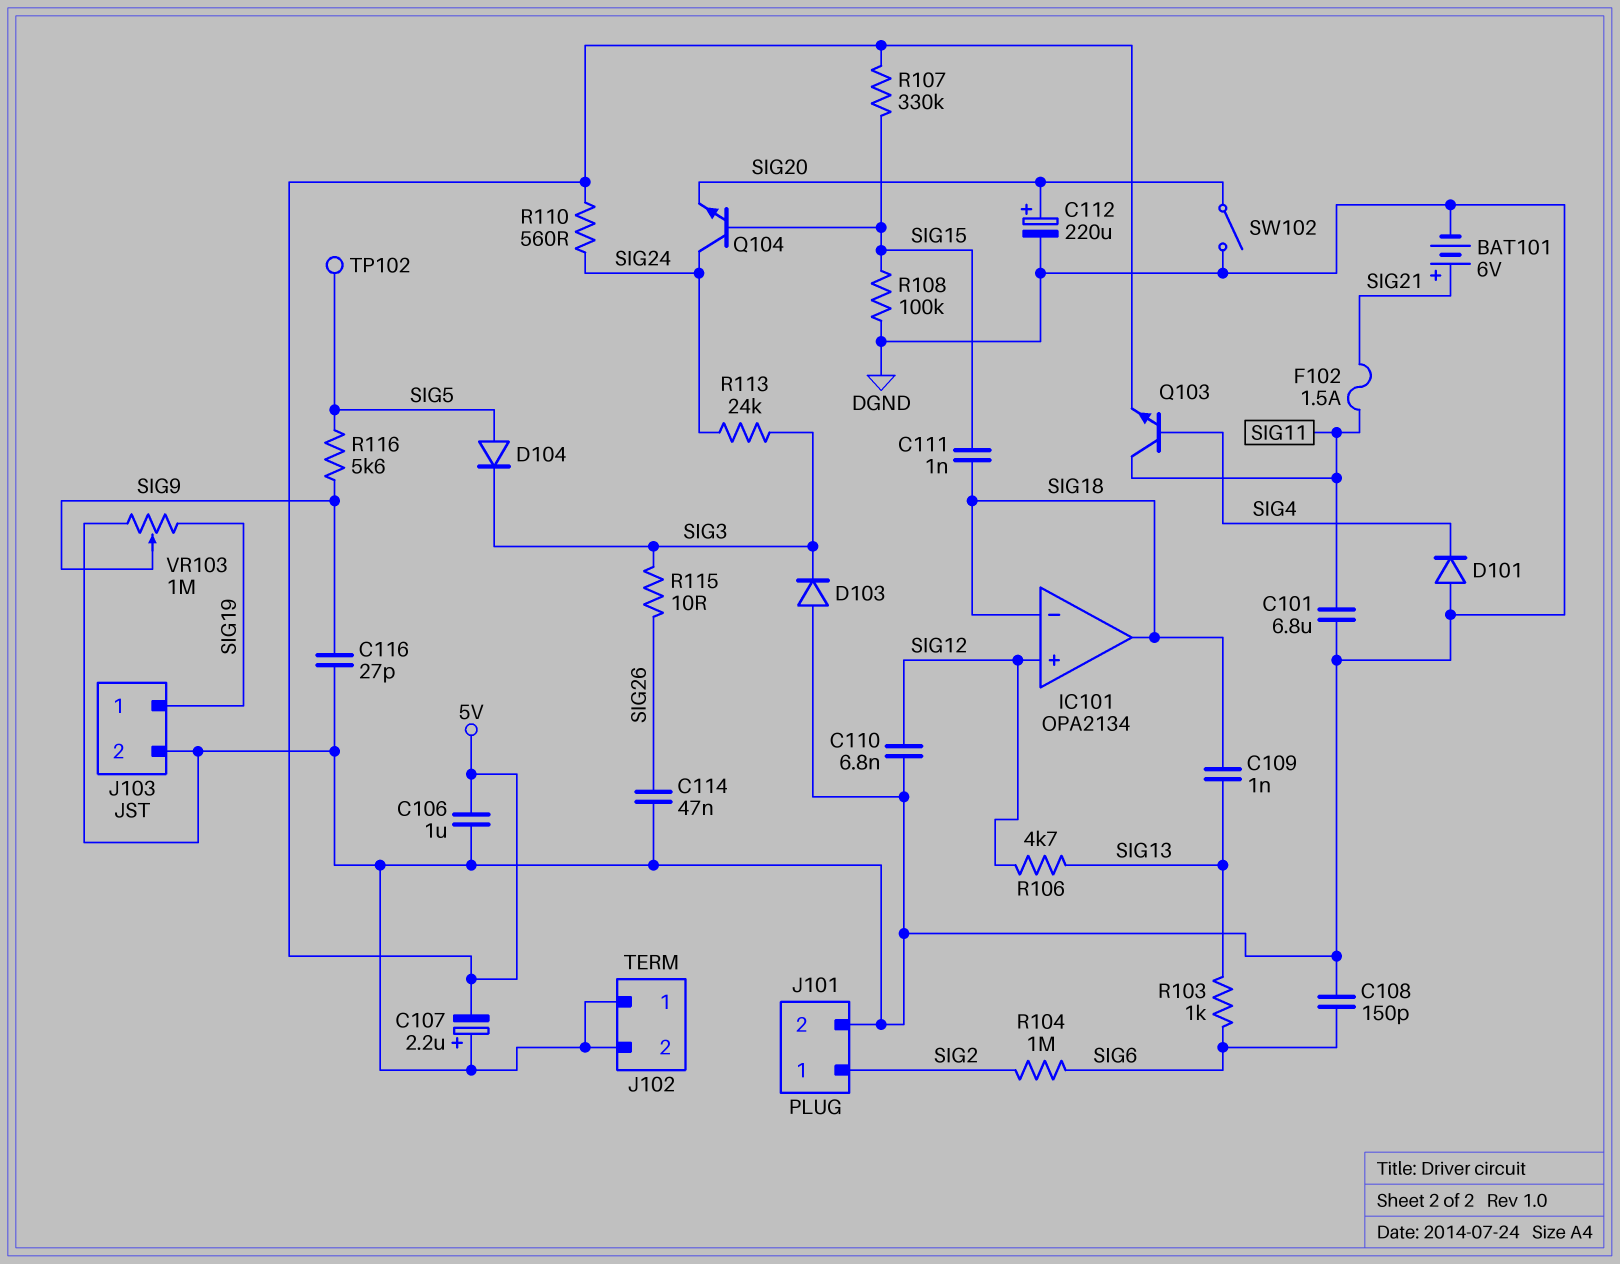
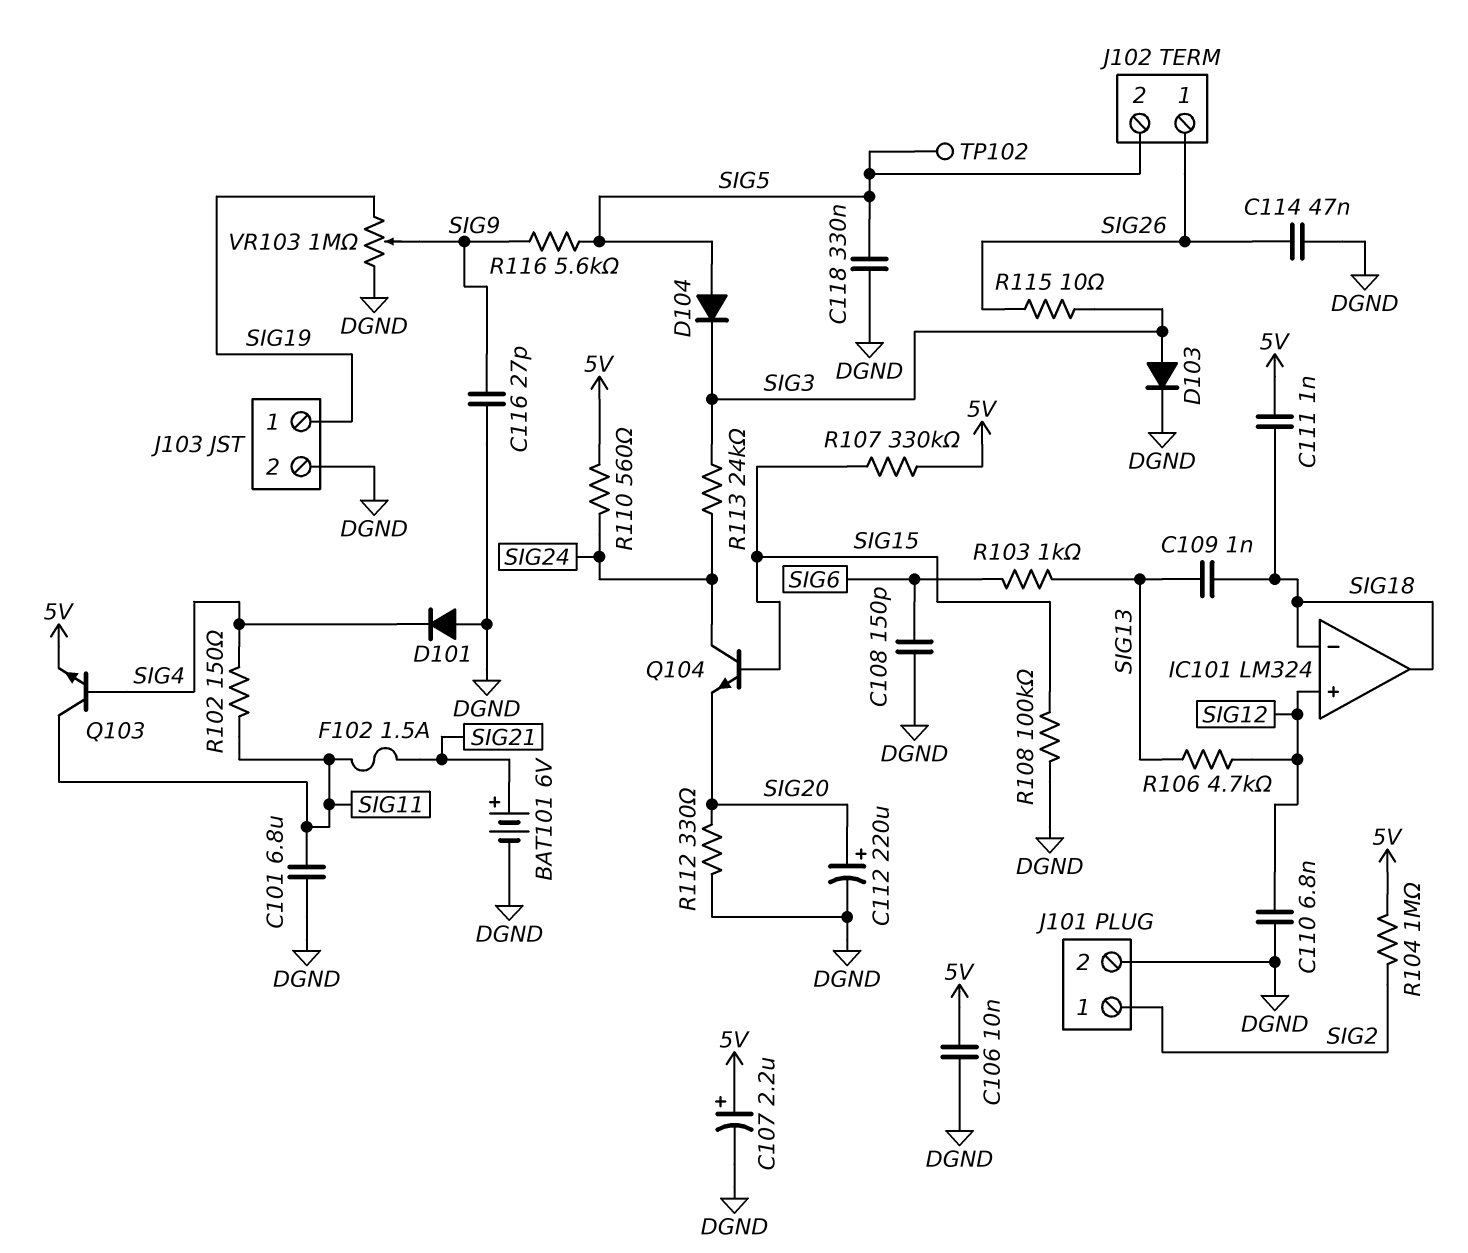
C106: 1uF (5V, DGND) -> 10nF (5V, DGND)
C107: 2.2uF (plus DGND, minus 5V) -> 2.2uF (plus 5V, minus DGND)
C111: 1nF (SIG15, SIG18) -> 1nF (5V, SIG18)
C118: none -> 330nF (DGND, SIG5)
D103: diode (A DGND, K SIG3) -> diode (A SIG3, K DGND)
IC101: OPA2134 -> LM324
J102 pin 1: DGND -> SIG26
J102 pin 2: DGND -> SIG5
R102: none -> 150 (SIG4, SIG11)
R104: 1M (SIG2, SIG6) -> 1M (5V, SIG2)
R112: none -> 330 (DGND, SIG20)
SW102: switch (DGND, SIG20) -> none

